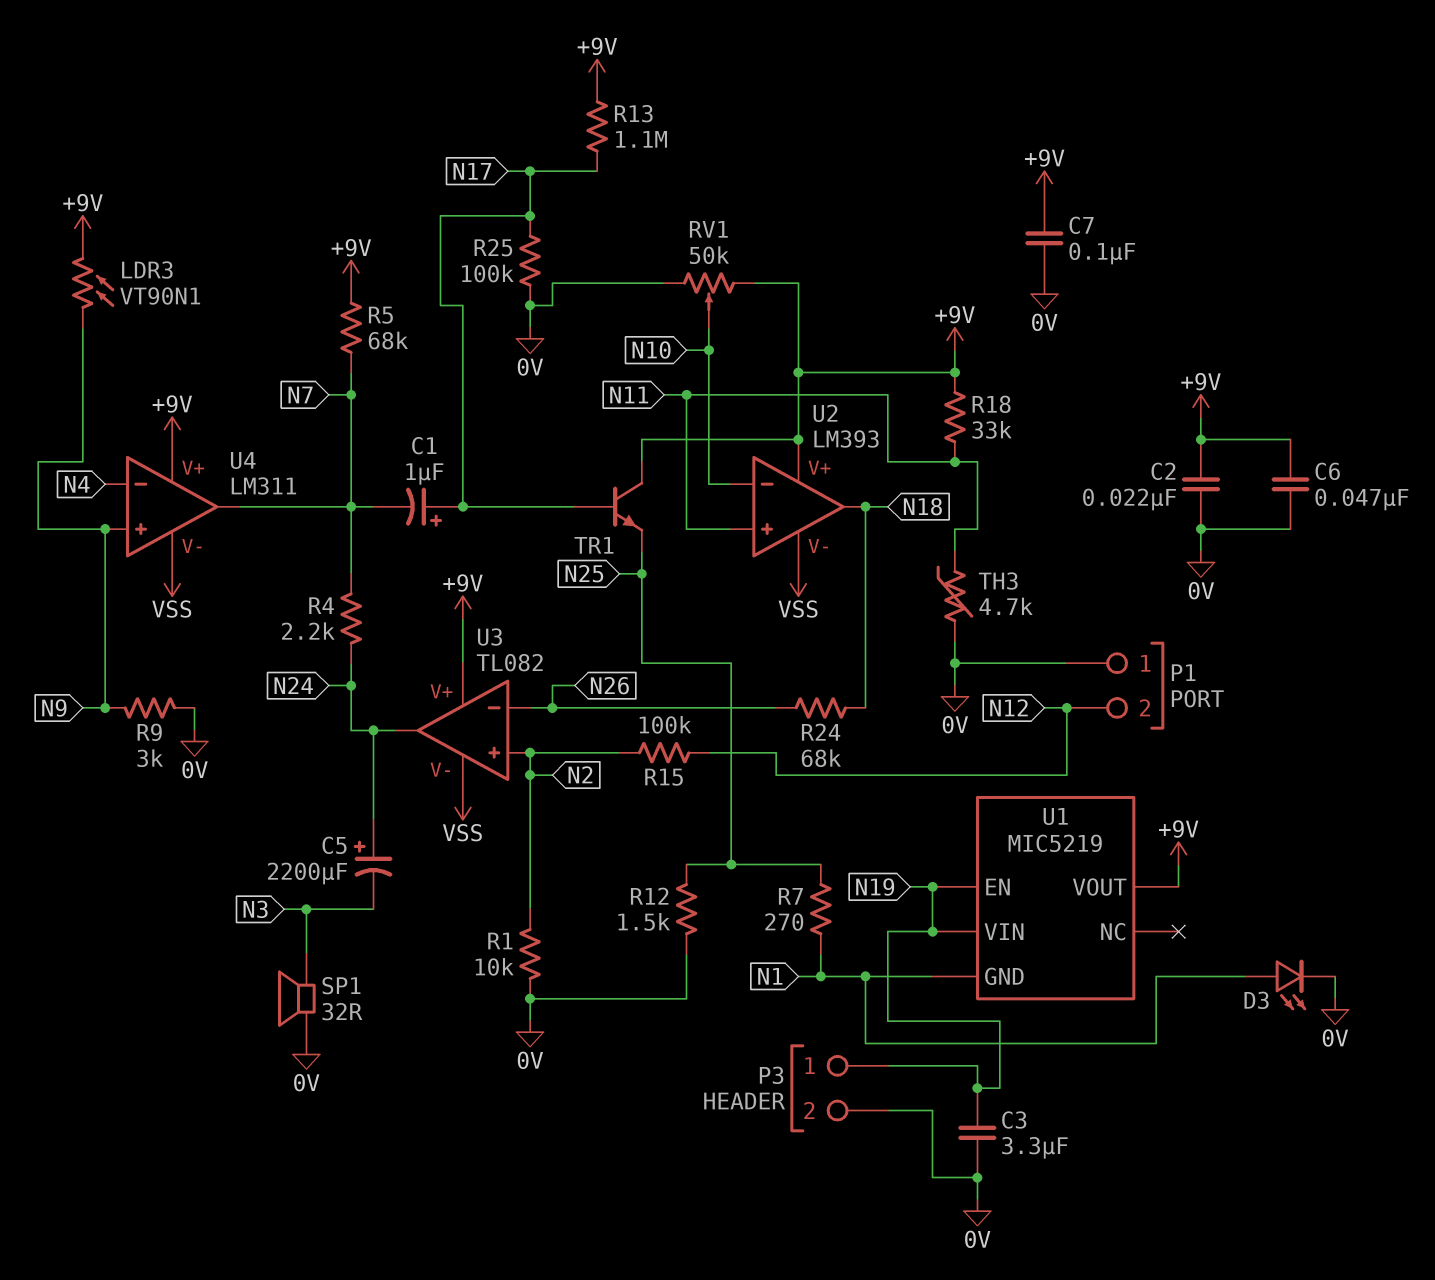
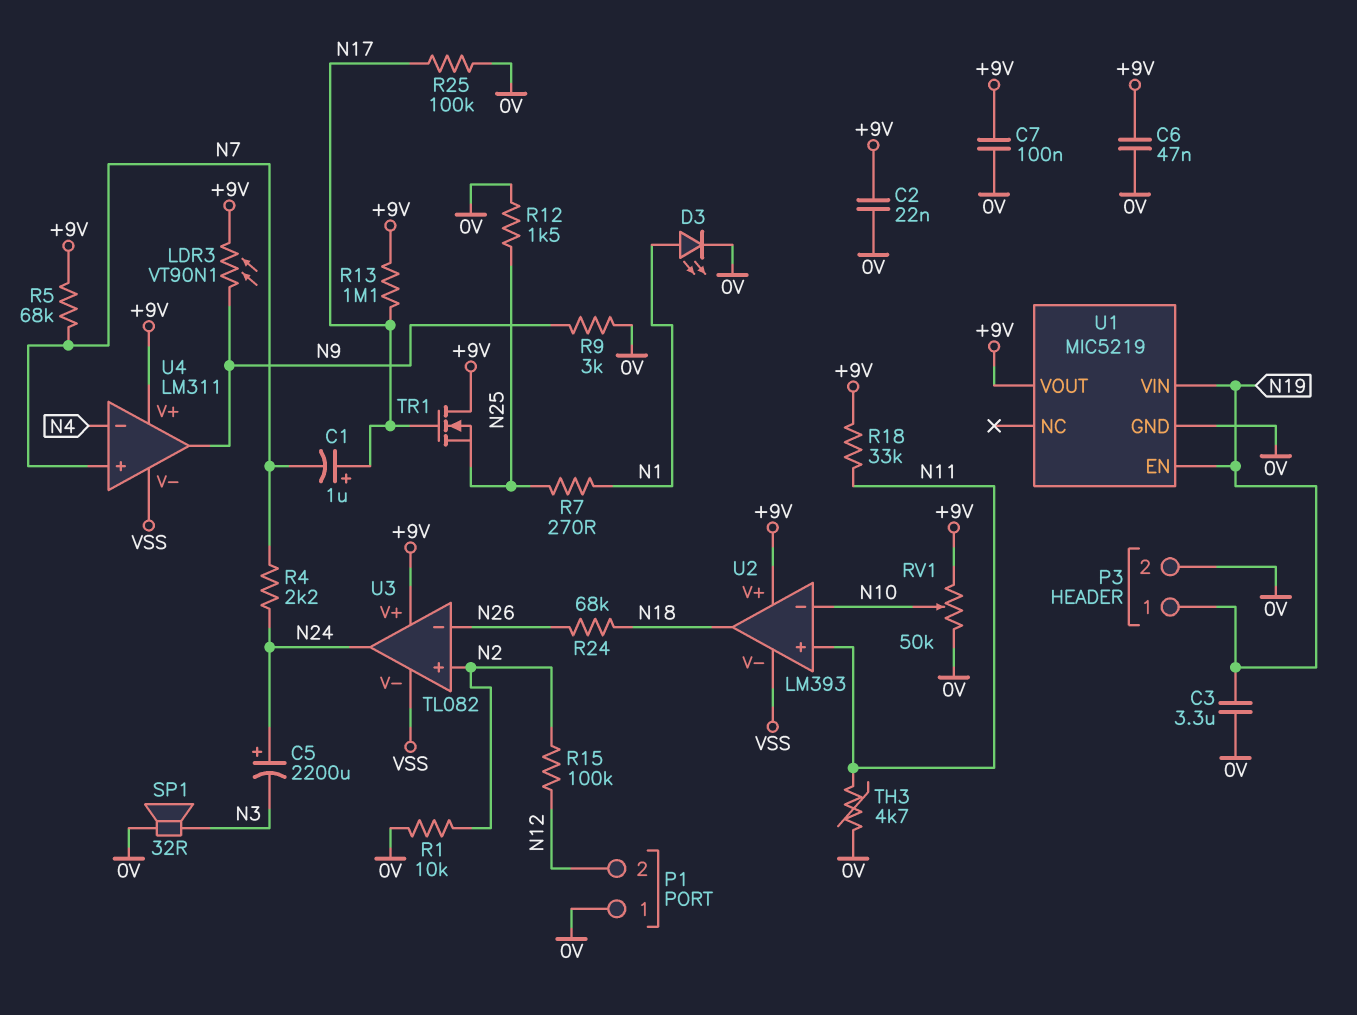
TR1: NPN (B N17, C +9V, E N25) -> NMOS (G N17, D +9V, S N25)
U1 pin GND: N1 -> 0V
U4 pin in+: N9 -> N7
U4 pin out: N7 -> N9

